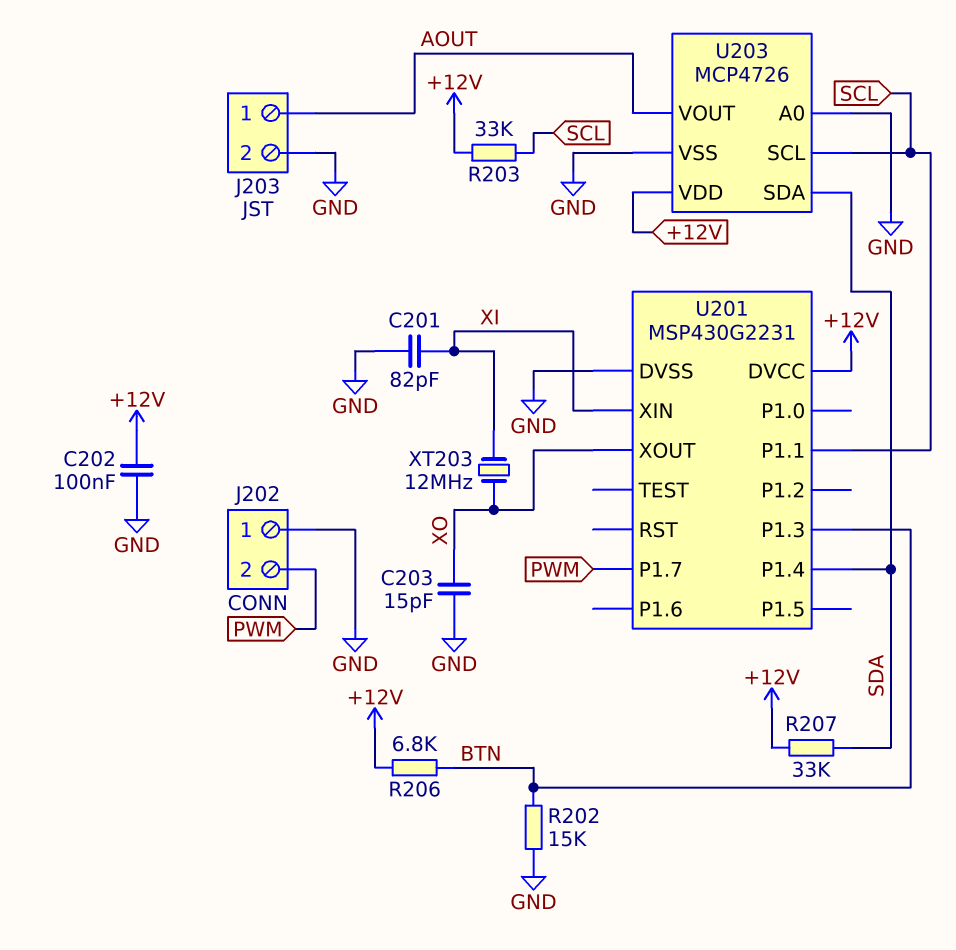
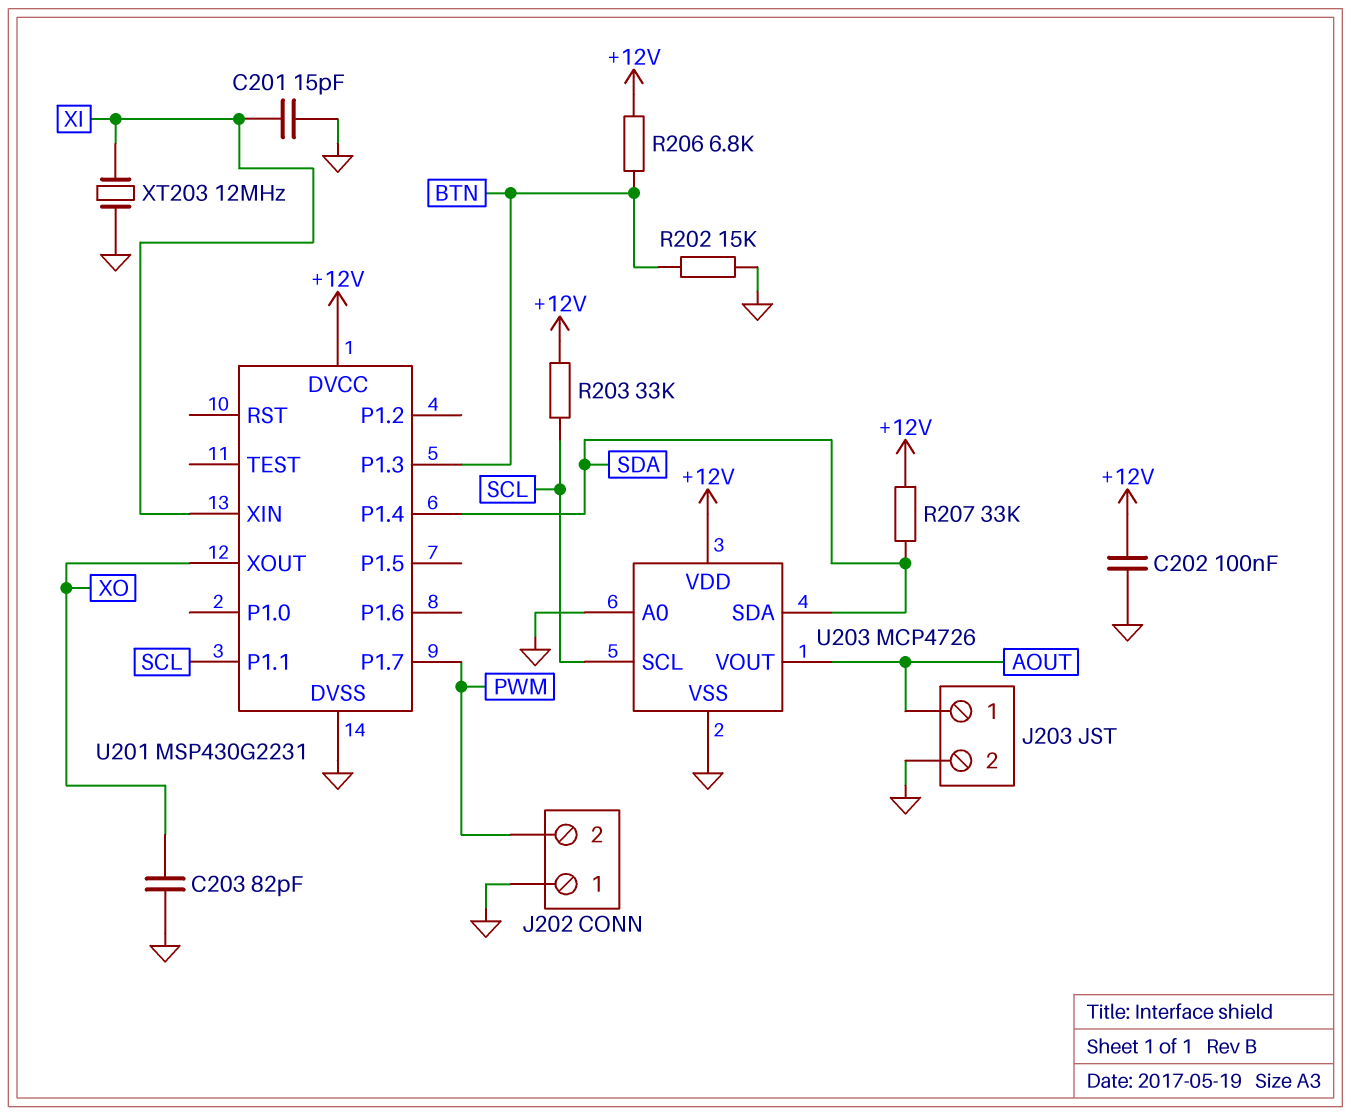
C201: 82pF (GND, XI) -> 15pF (GND, XI)
C203: 15pF (GND, XO) -> 82pF (GND, XO)
XT203: 12MHz (XI, XO) -> 12MHz (GND, XI)

